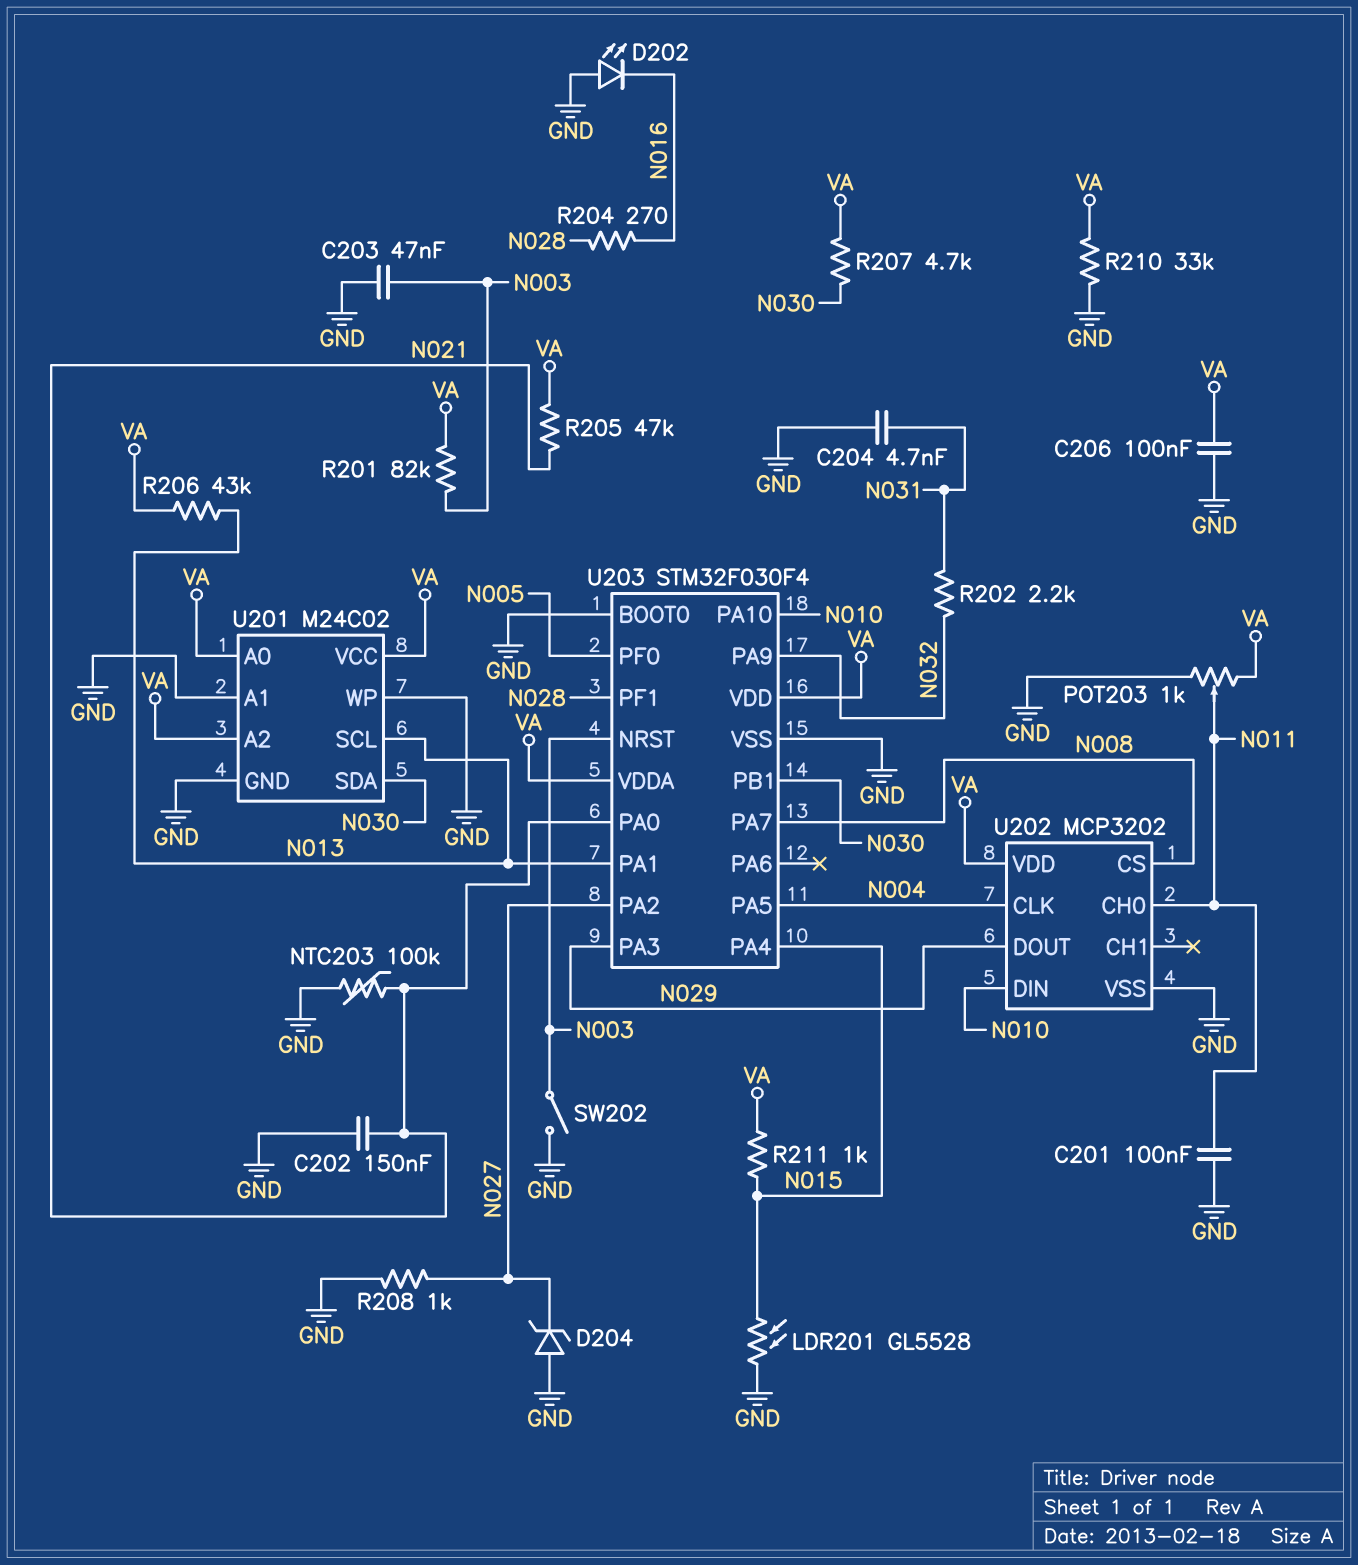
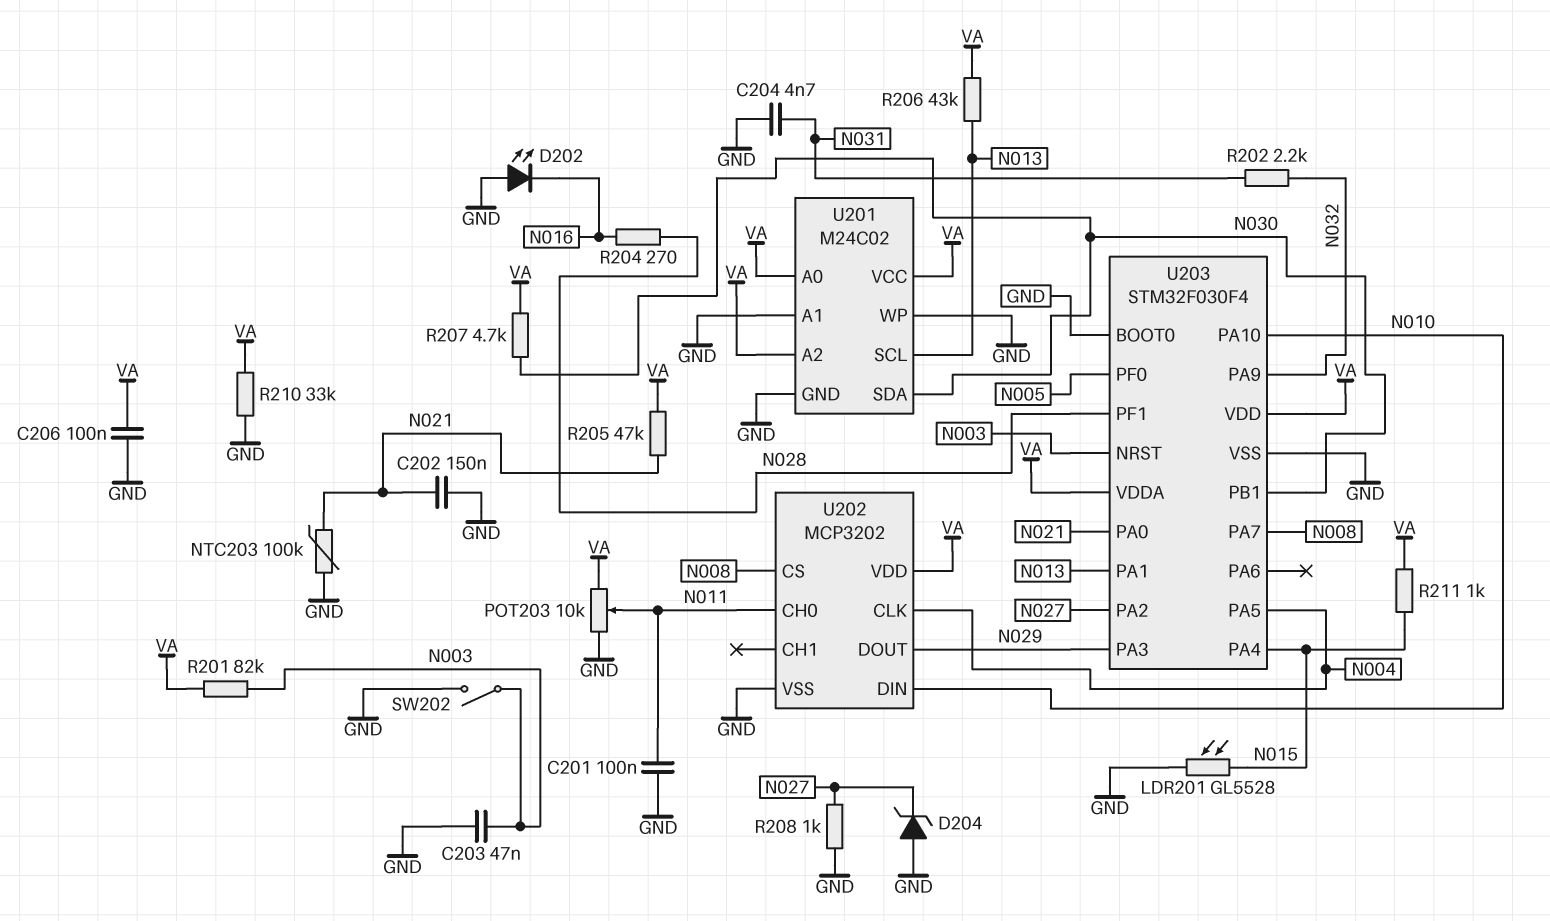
POT203: 1k (GND, VA, wiper N011) -> 10k (GND, VA, wiper N011)

